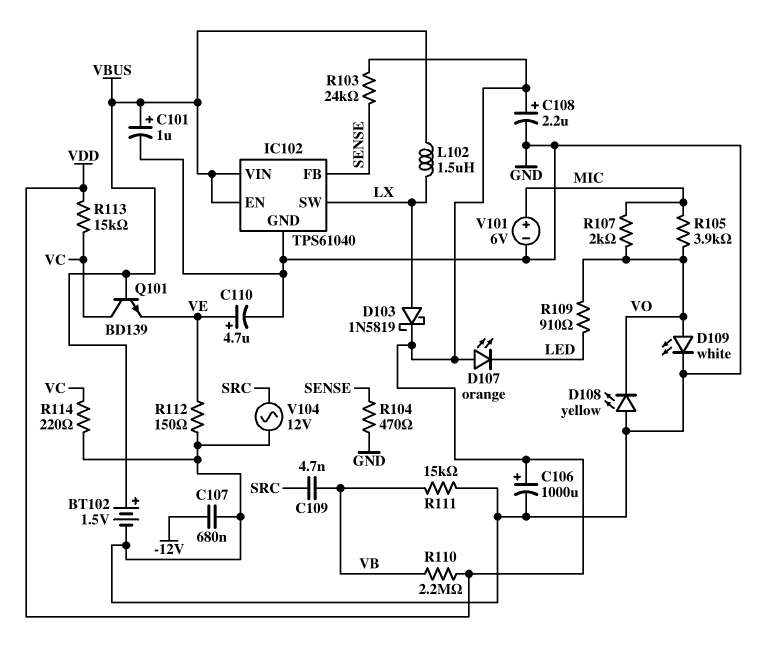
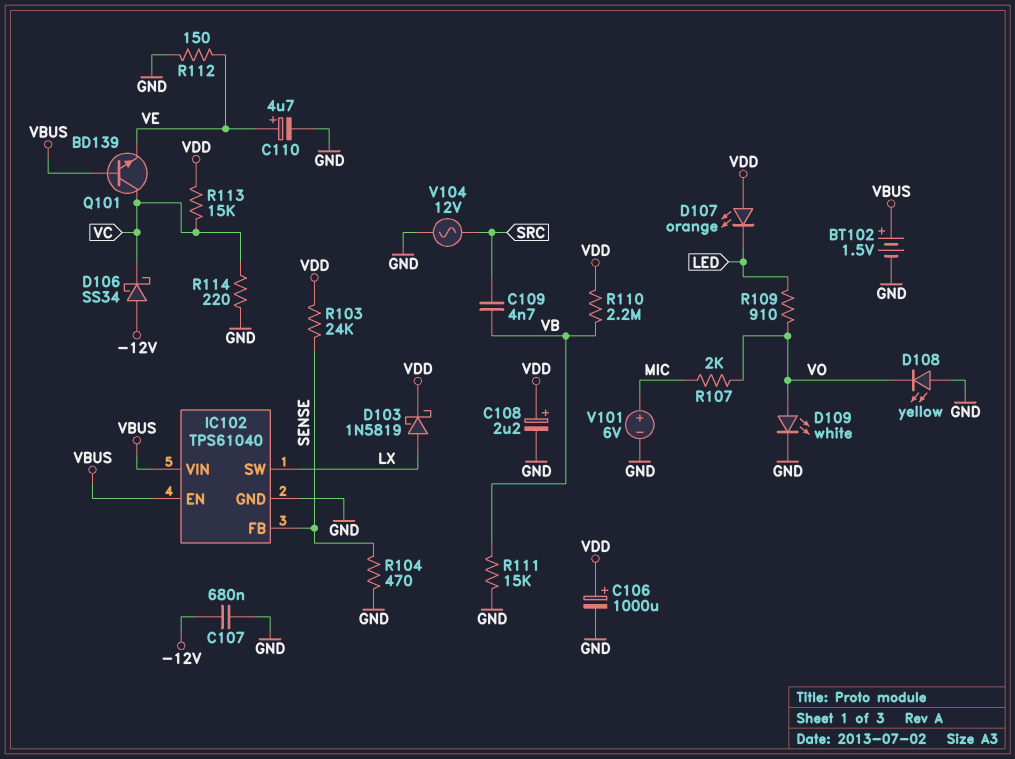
C101: 1uF (plus VBUS, minus GND) -> none
D106: none -> schottky SS34 (A -12V, K VC)
L102: 1.5uH (LX, VBUS) -> none
R105: 3.9k (MIC, VO) -> none

